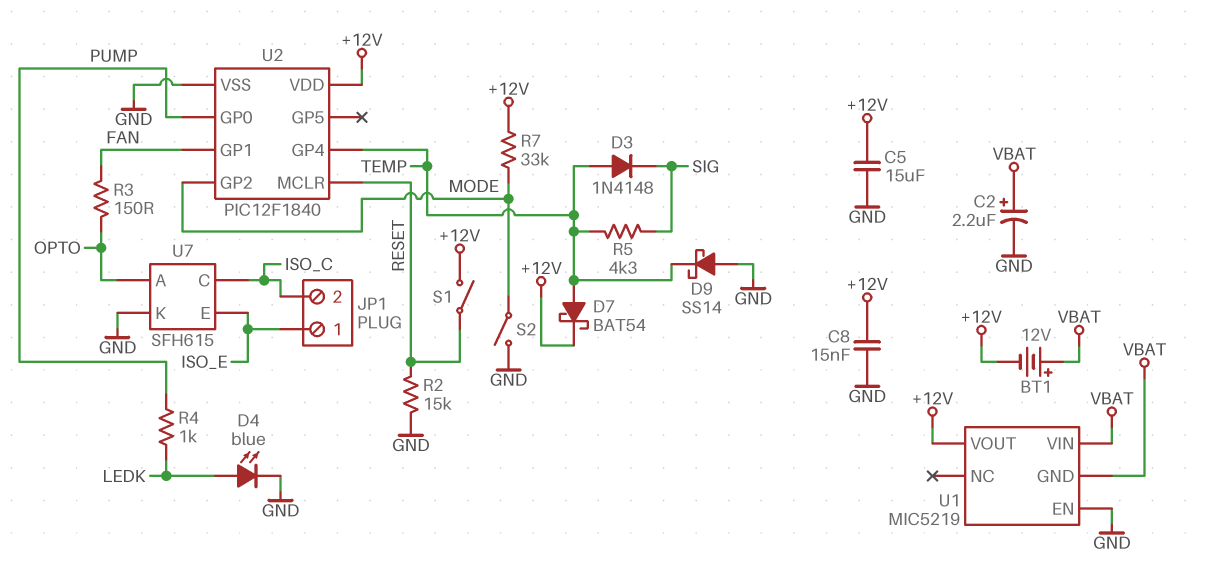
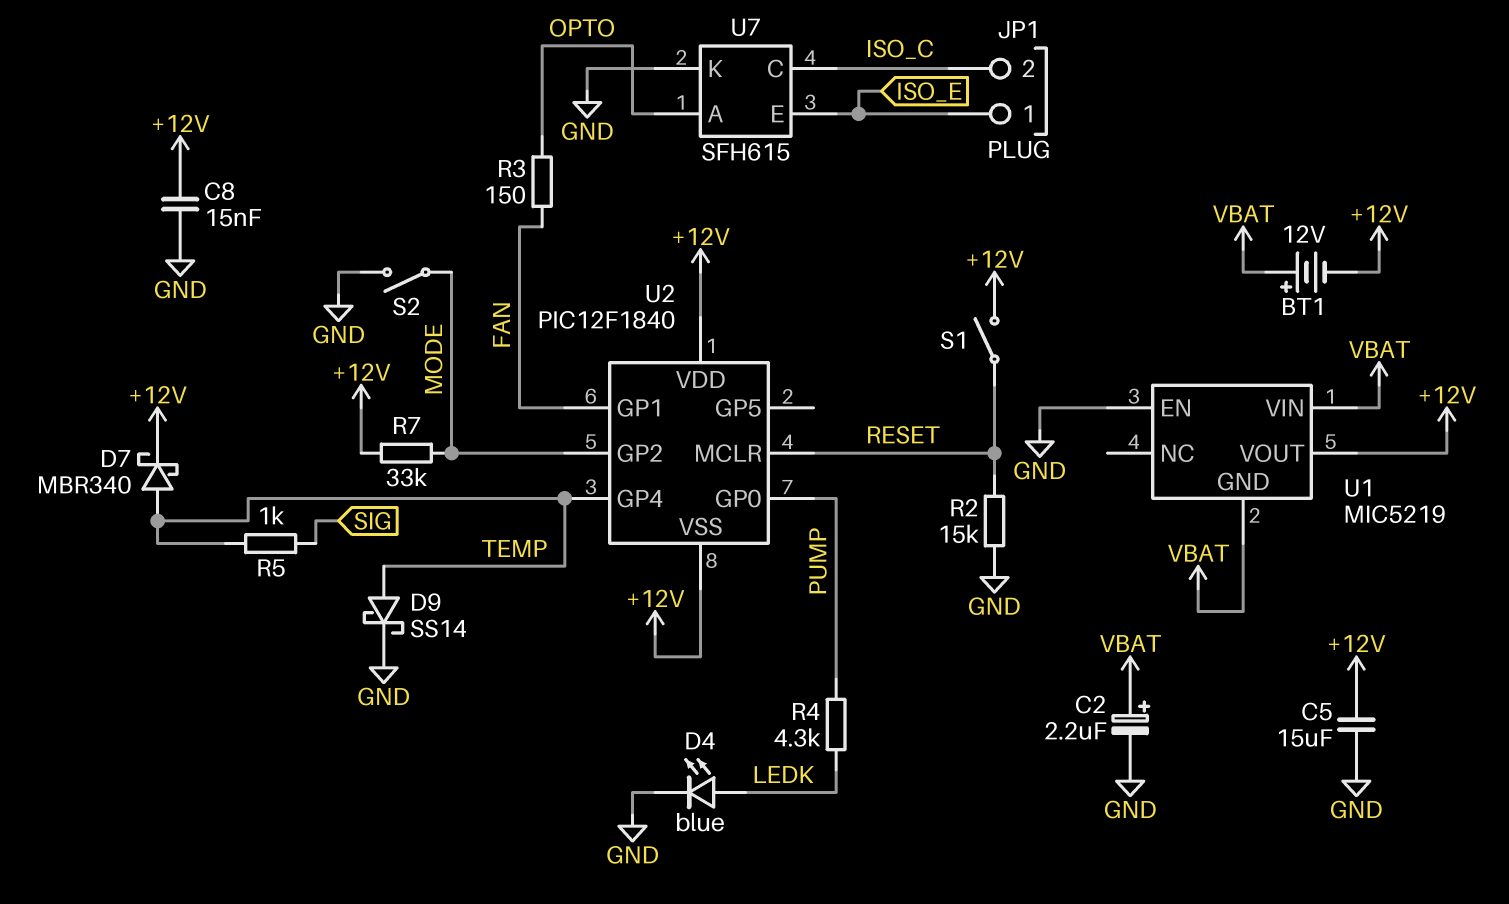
D3: diode 1N4148 (A TEMP, K SIG) -> none
D7: schottky BAT54 (A TEMP, K +12V) -> schottky MBR340 (A TEMP, K +12V)
D9: schottky SS14 (A GND, K TEMP) -> schottky SS14 (A TEMP, K GND)
R4: 1k (LEDK, PUMP) -> 4.3k (LEDK, PUMP)
R5: 4.3k (SIG, TEMP) -> 1k (SIG, TEMP)
U2 pin VSS: GND -> +12V

